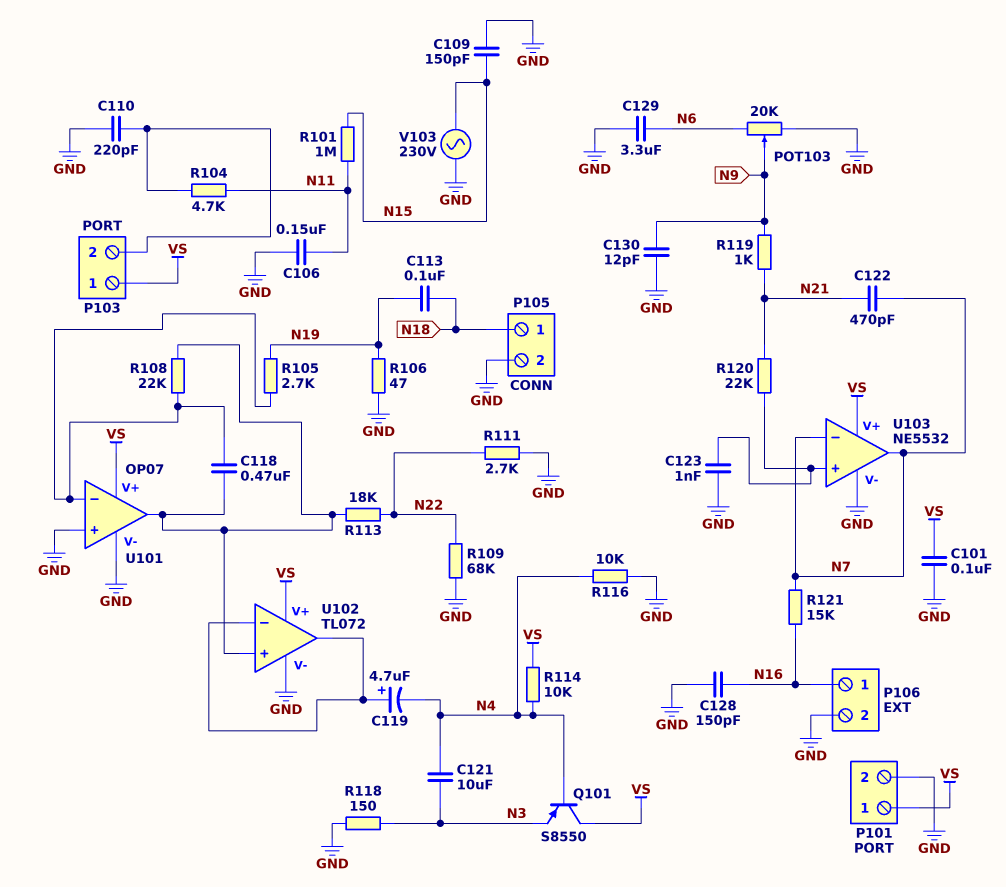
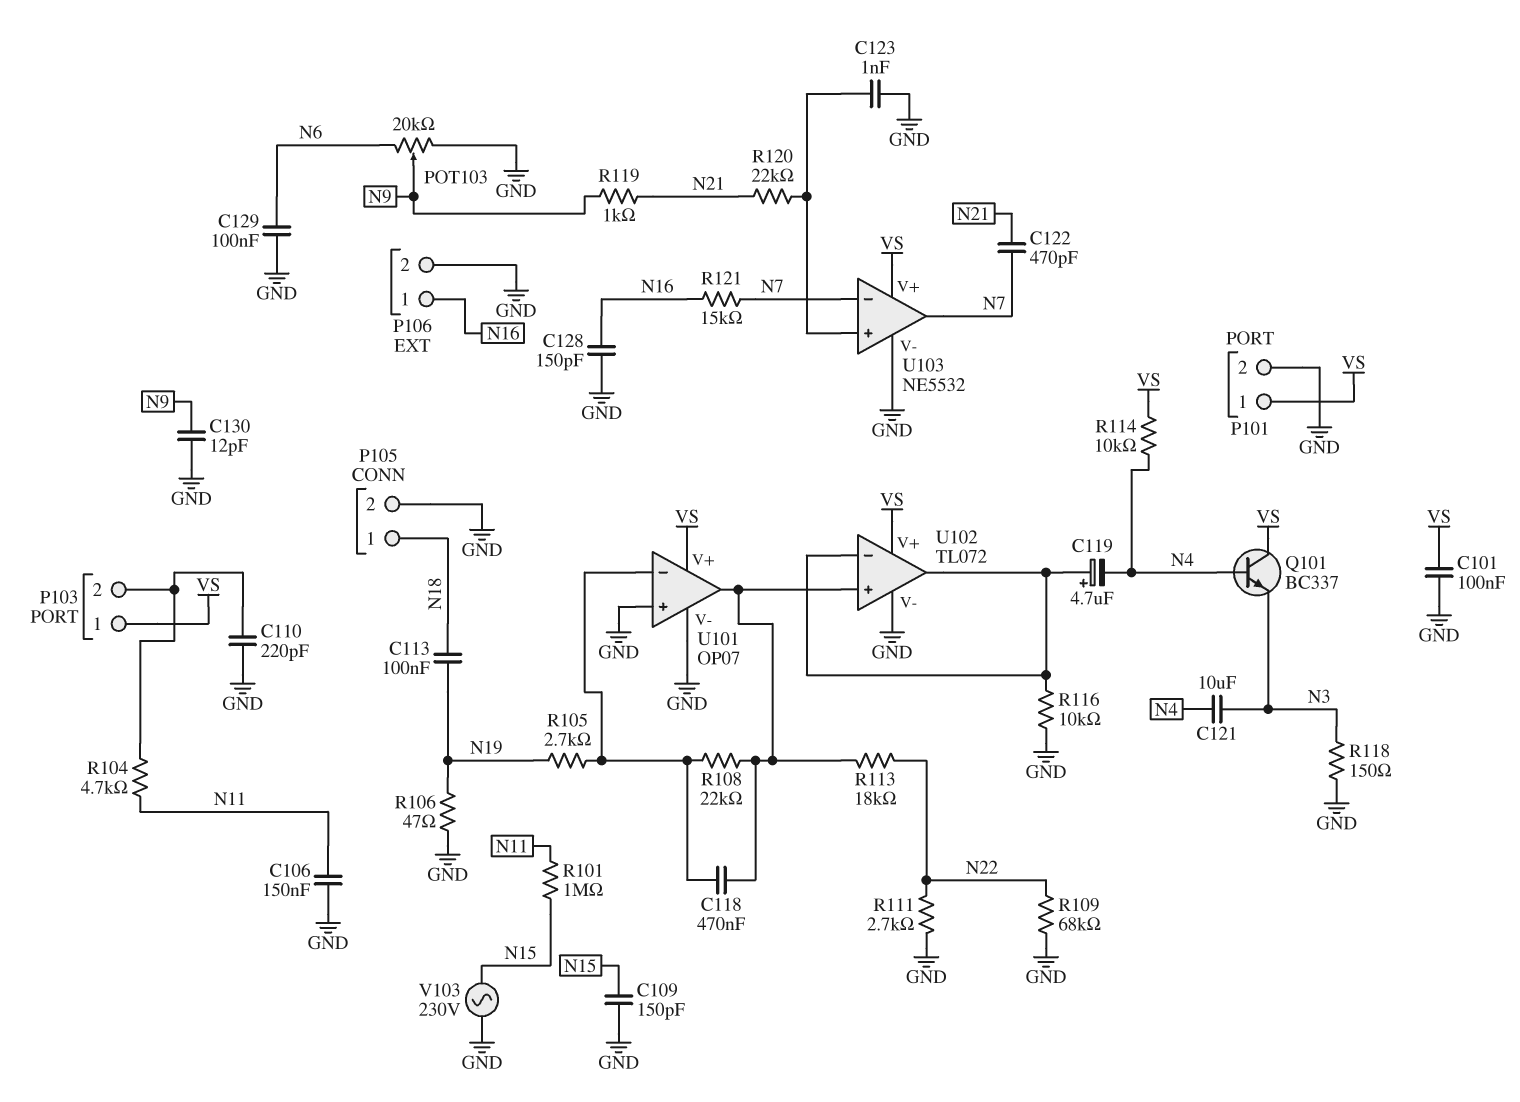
C129: 3.3uF (GND, N6) -> 100nF (GND, N6)
Q101: PNP S8550 (B N4, C VS, E N3) -> NPN BC337 (B N4, C VS, E N3)
R116: 10k (GND, N4) -> 10k (GND, U102/in-)

